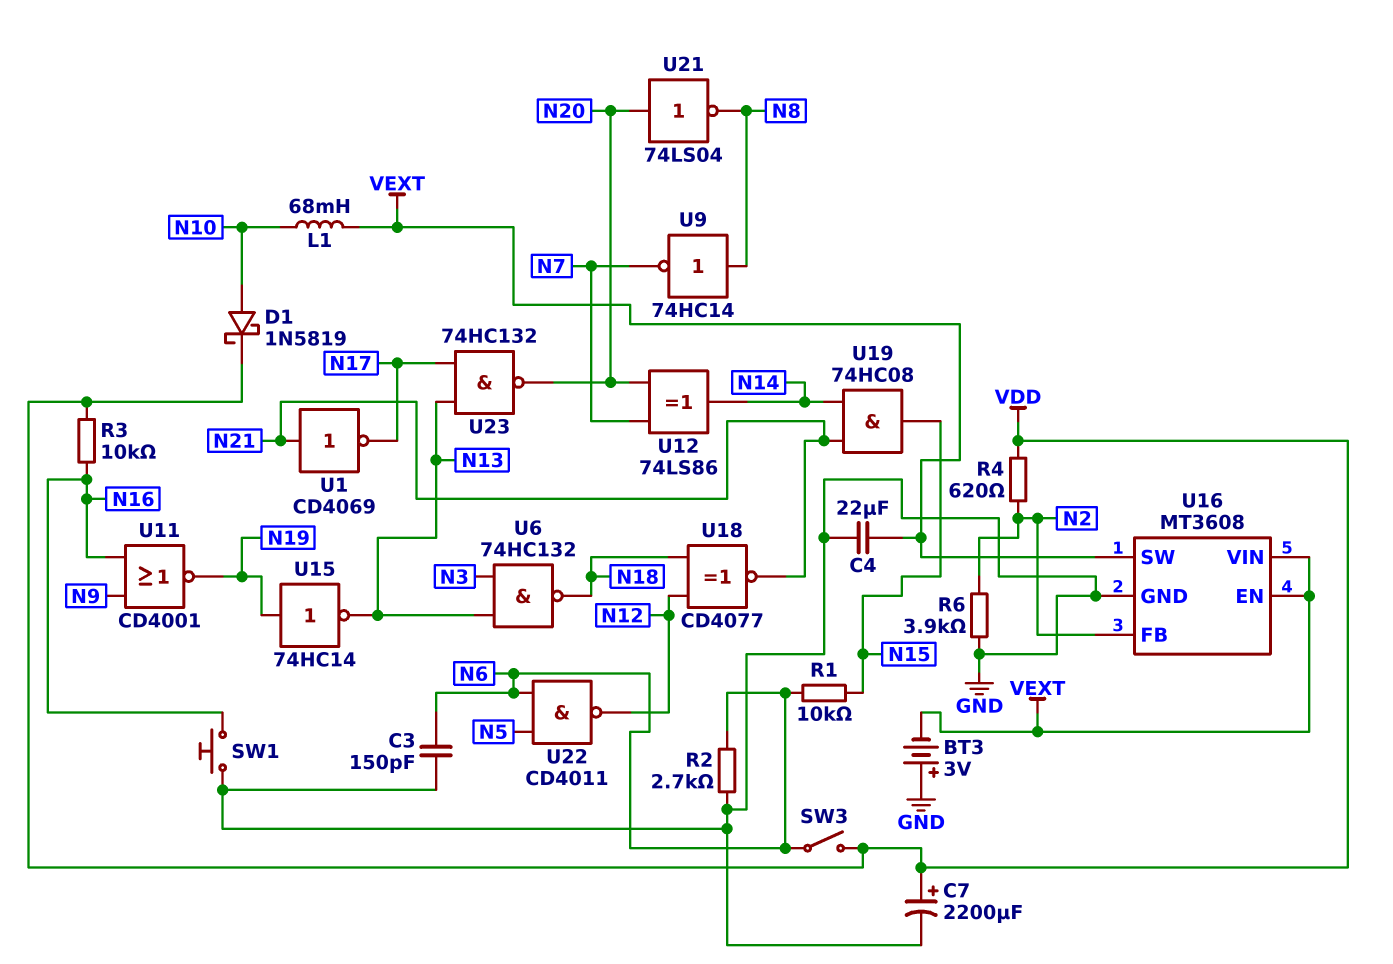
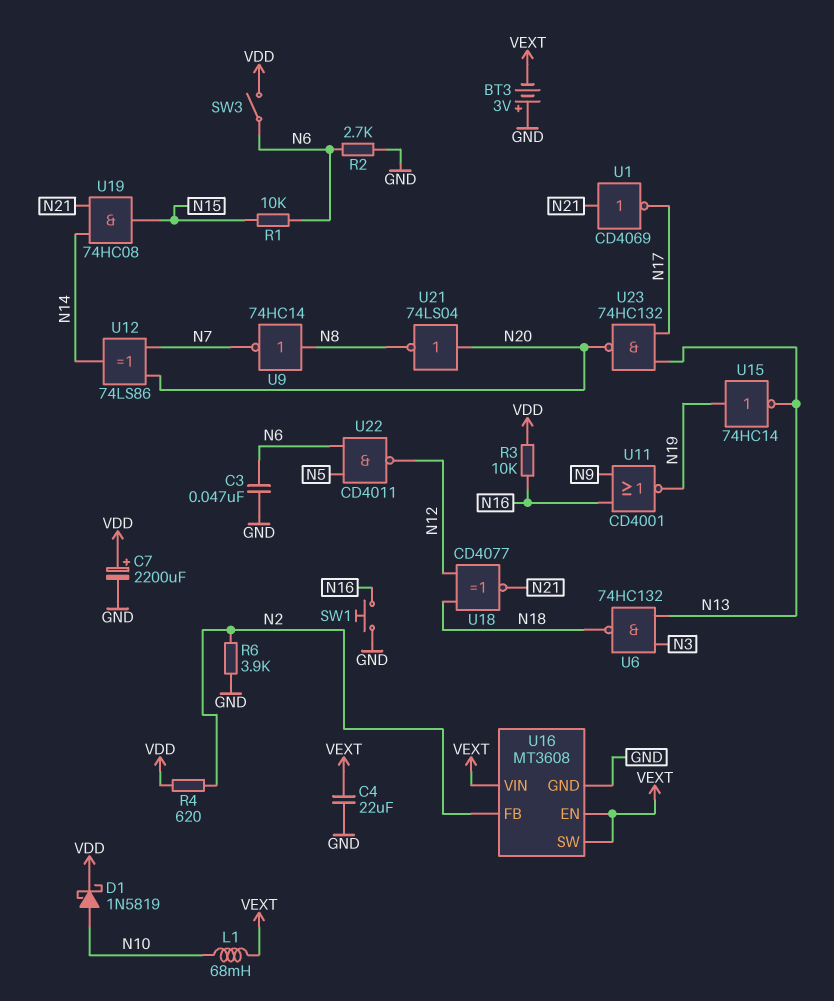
C3: 150pF (GND, N6) -> 47nF (GND, N6)

